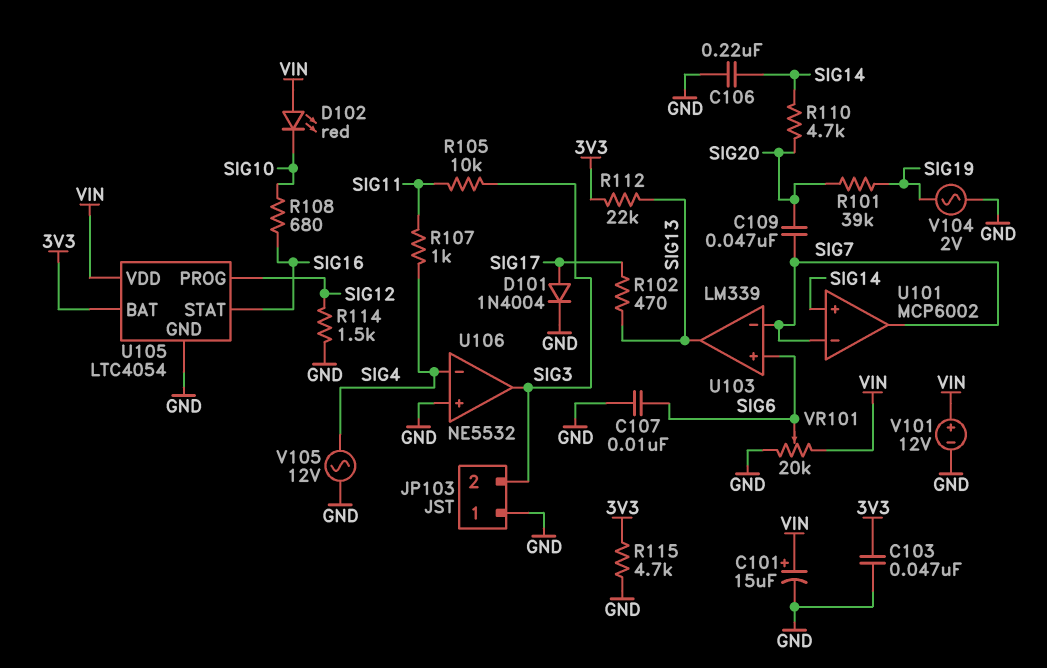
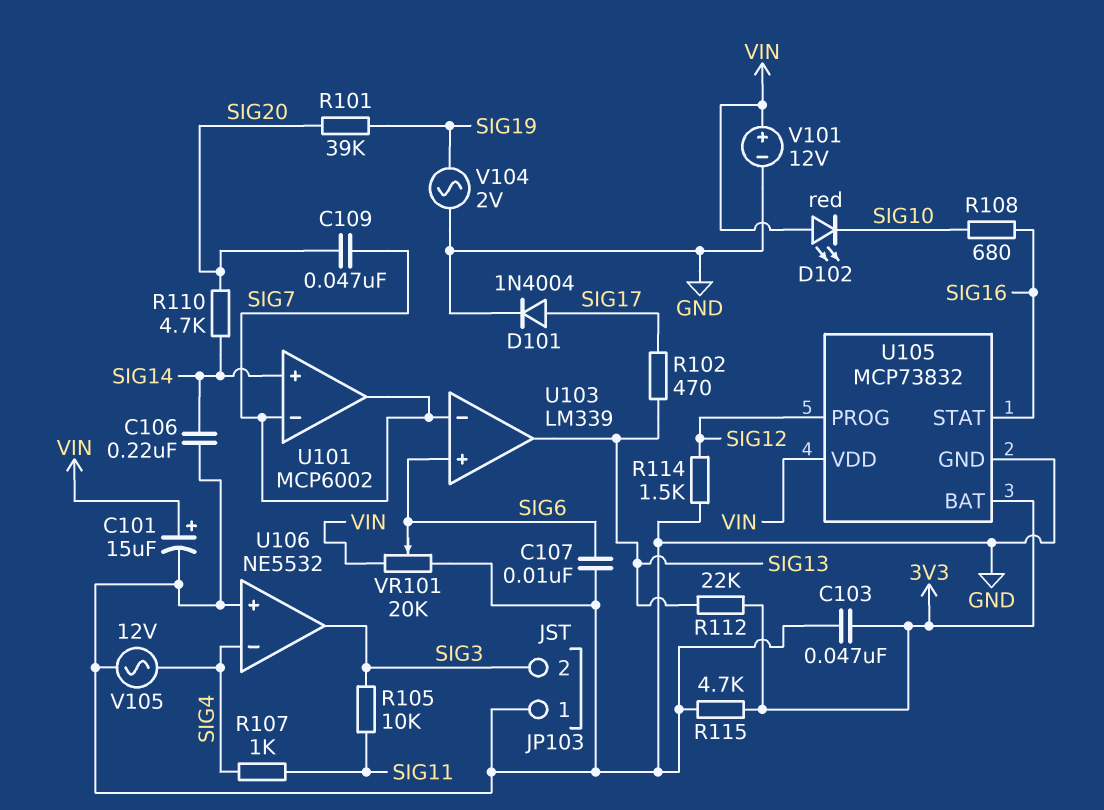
U105: LTC4054 -> MCP73832

